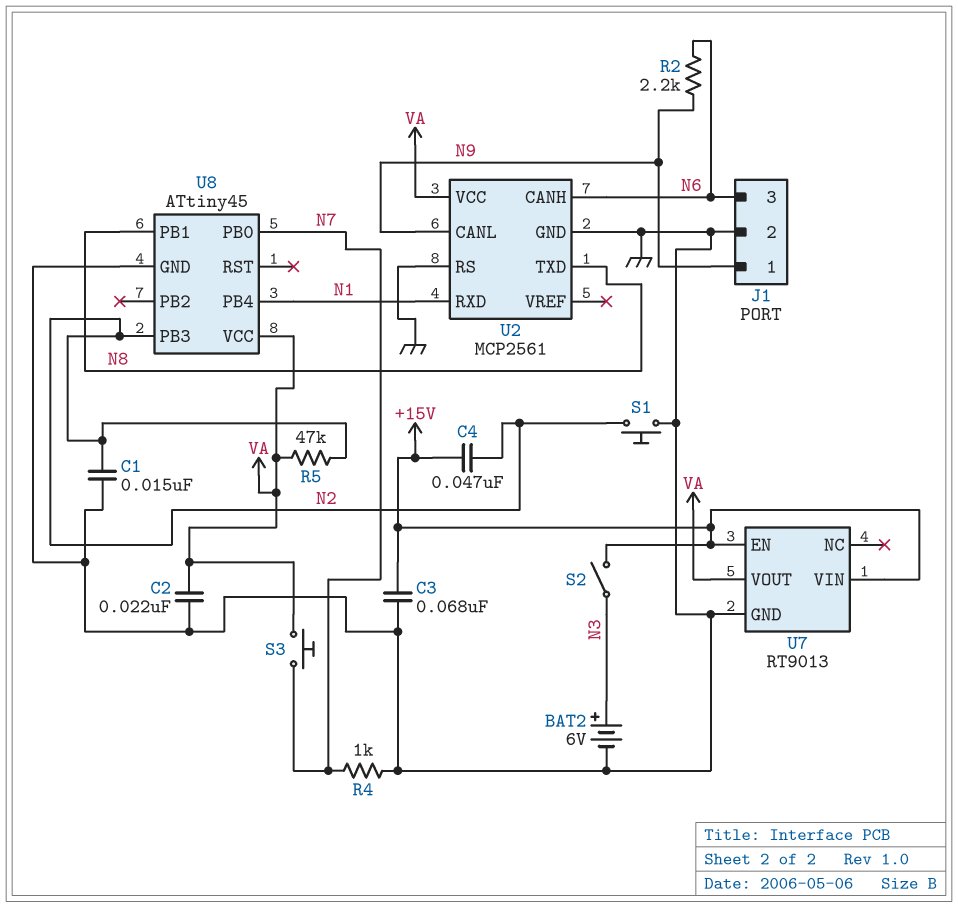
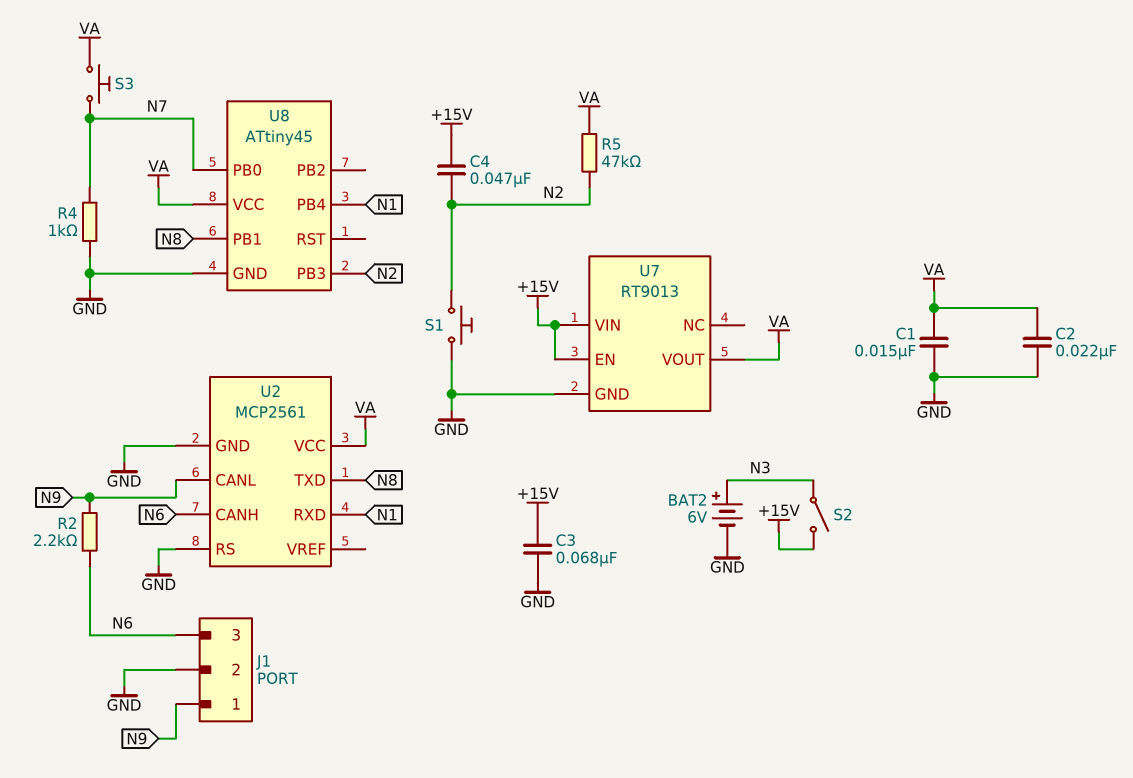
C1: 15nF (GND, N2) -> 15nF (GND, VA)

